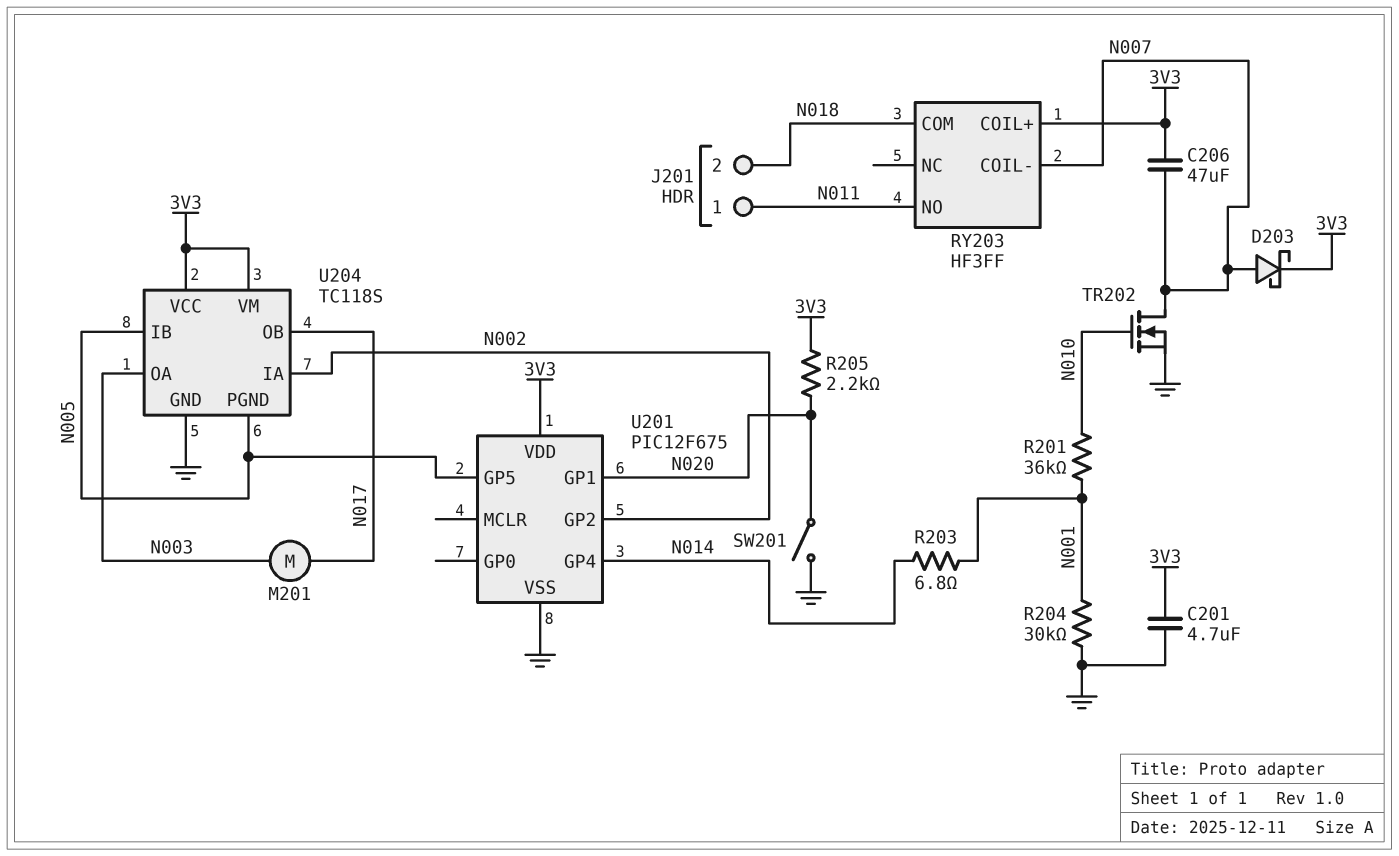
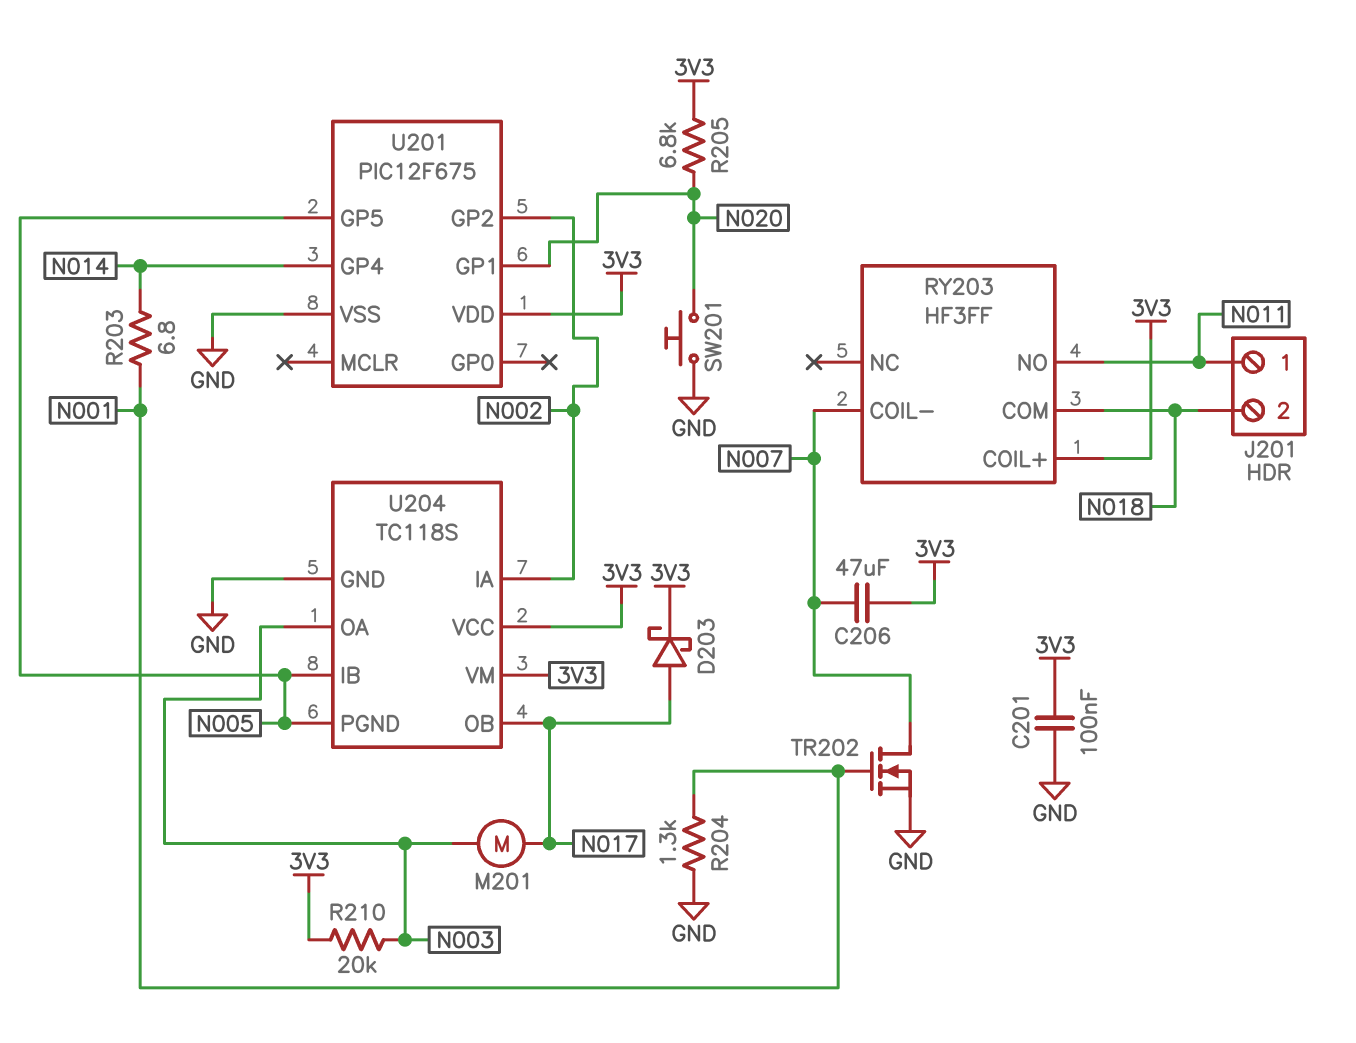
C201: 4.7uF (3V3, GND) -> 100nF (3V3, GND)
D203: schottky (A N007, K 3V3) -> schottky (A N017, K 3V3)
R201: 36k (N001, N010) -> none
R204: 30k (GND, N001) -> 1.3k (GND, N001)
R205: 2.2k (3V3, N020) -> 6.8k (3V3, N020)
R210: none -> 20k (3V3, N003)
SW201: switch (GND, N020) -> button (GND, N020)
TR202: NMOS (G N010, D N007, S GND) -> NMOS (G N001, D N007, S GND)

